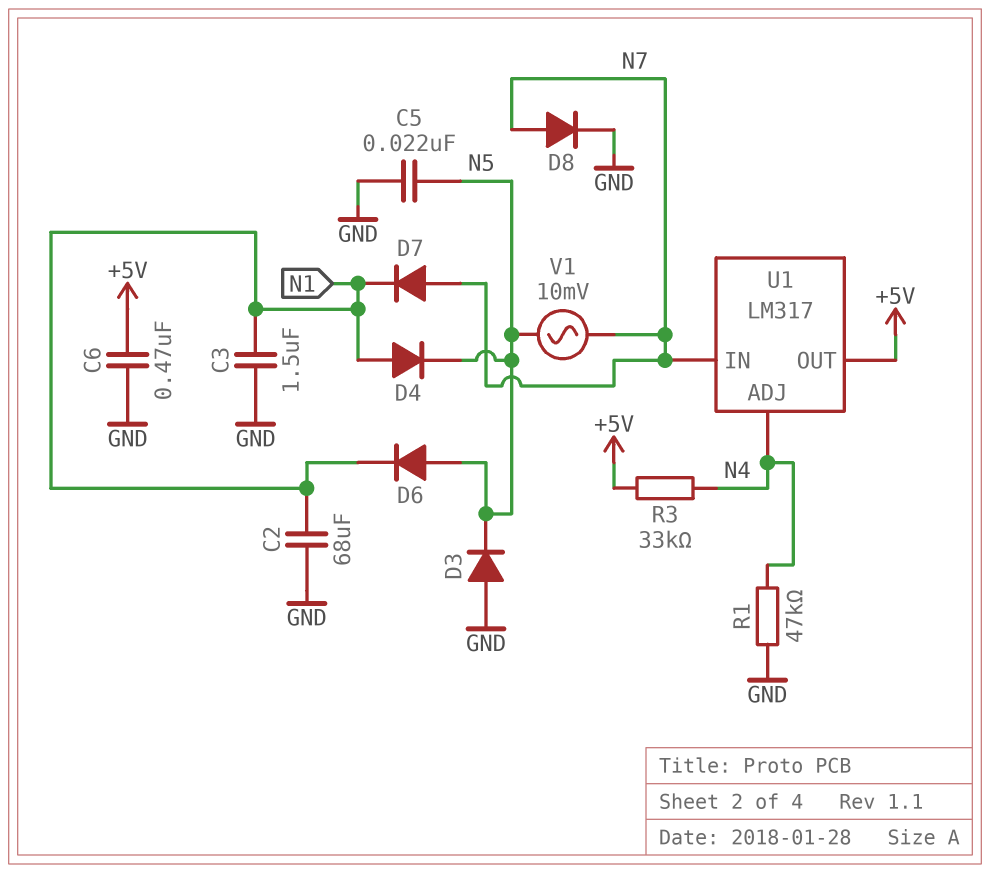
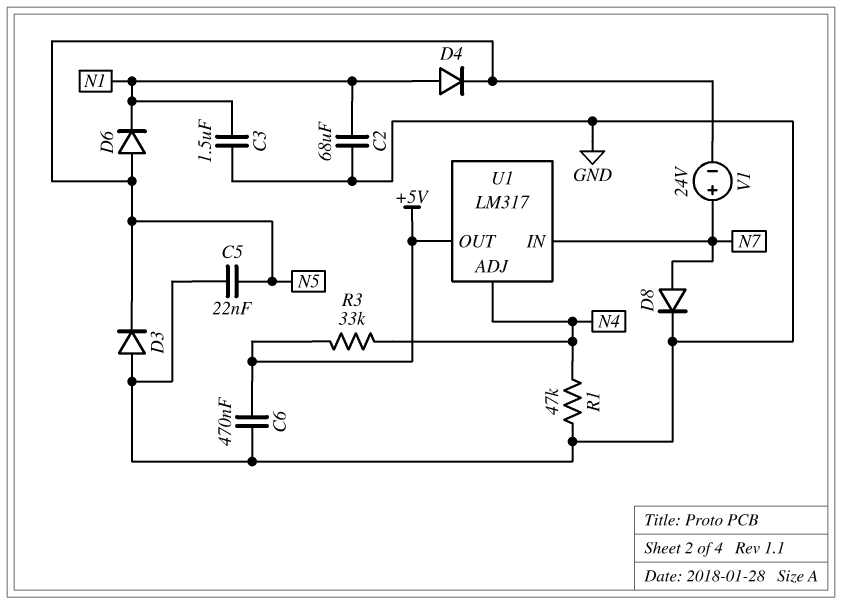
D7: diode (A N7, K N1) -> none
V1: AC 10mV (N5, N7) -> 24V (plus N7, minus N5)

